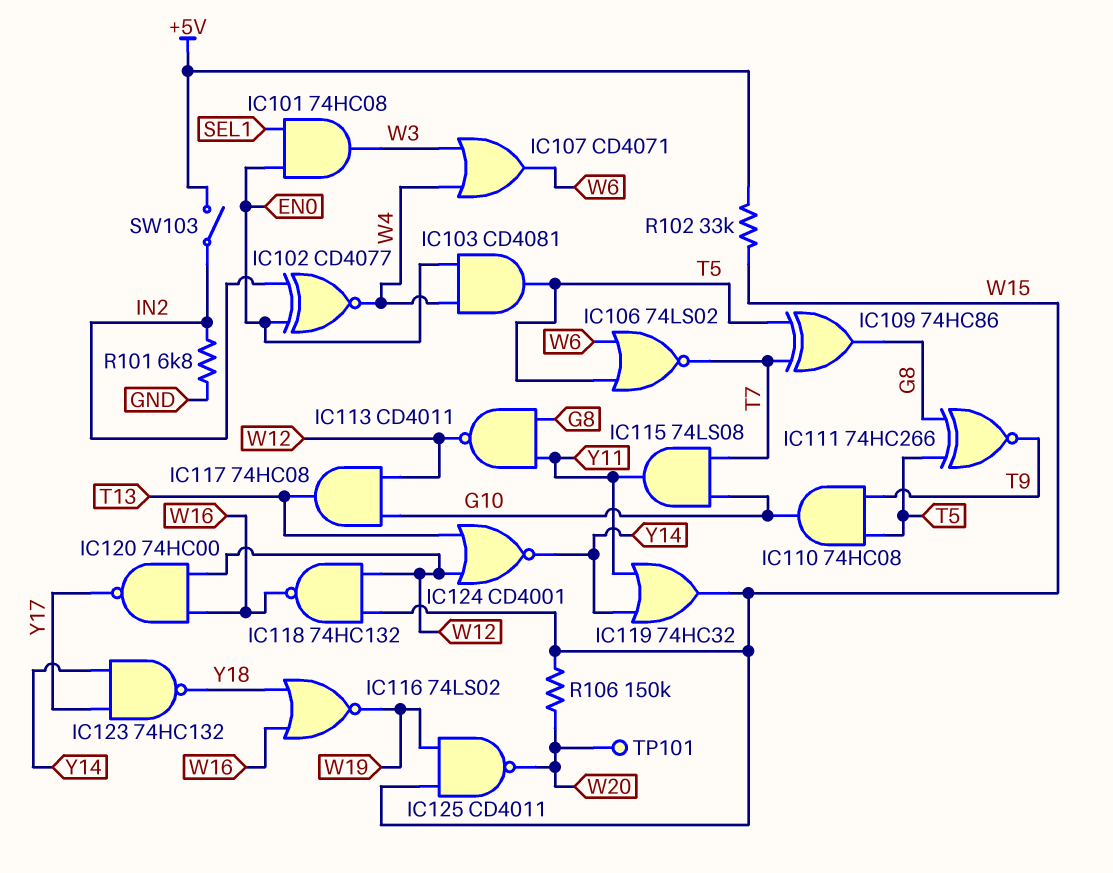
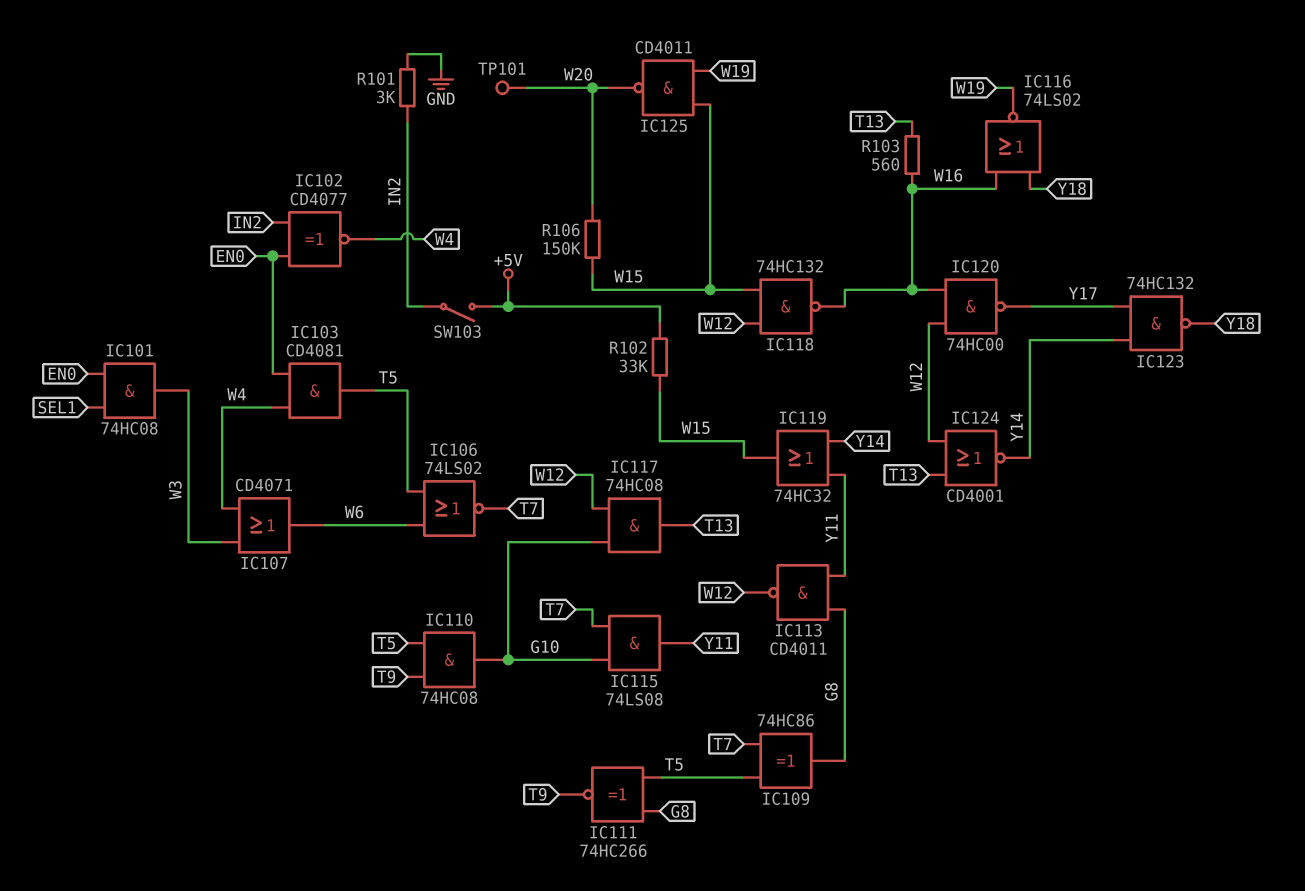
R101: 6.8k (GND, IN2) -> 3k (GND, IN2)
R103: none -> 560 (T13, W16)

